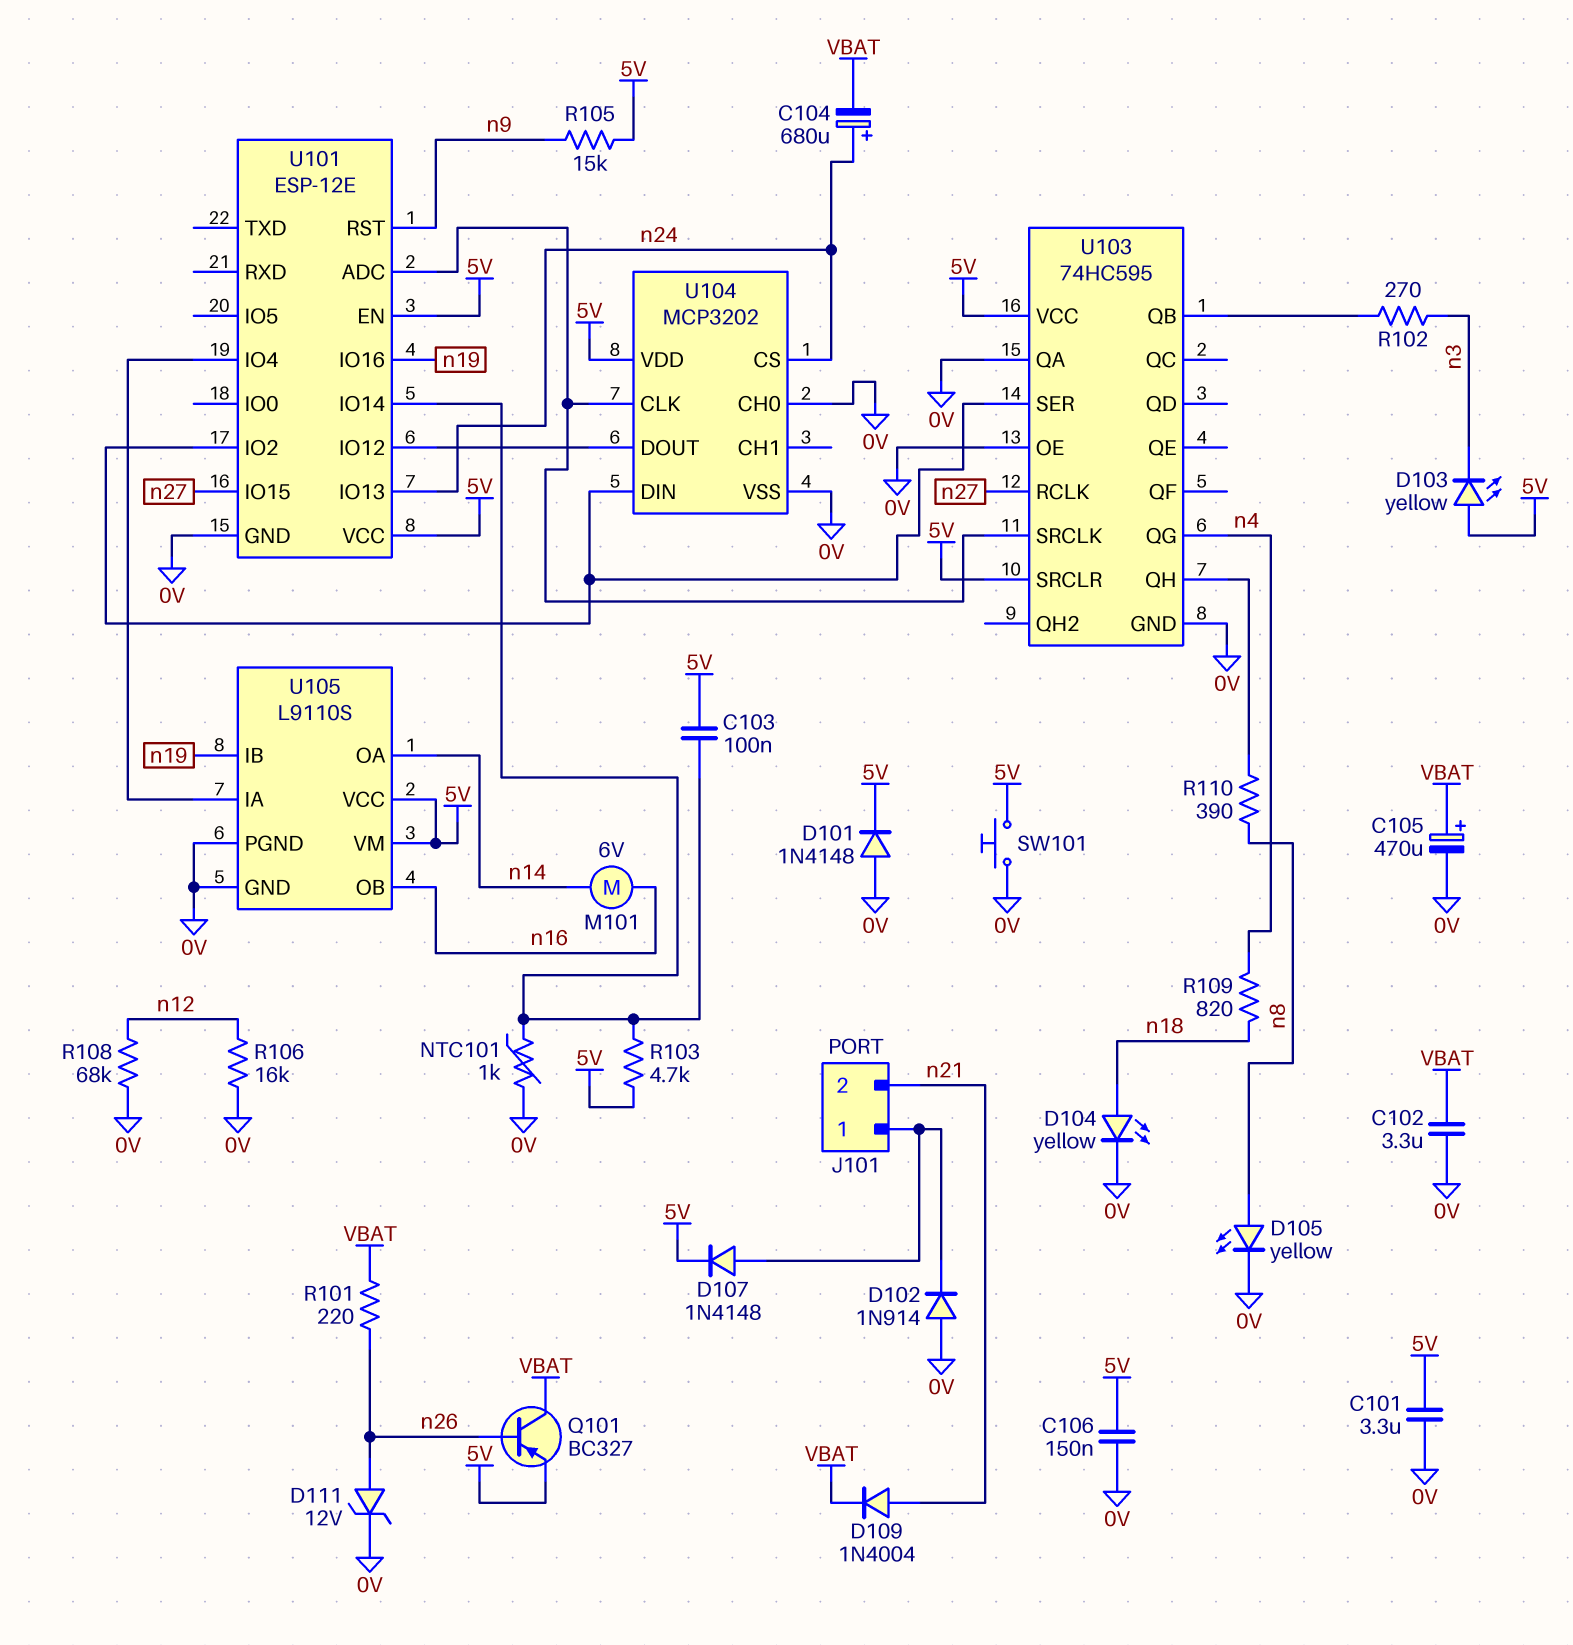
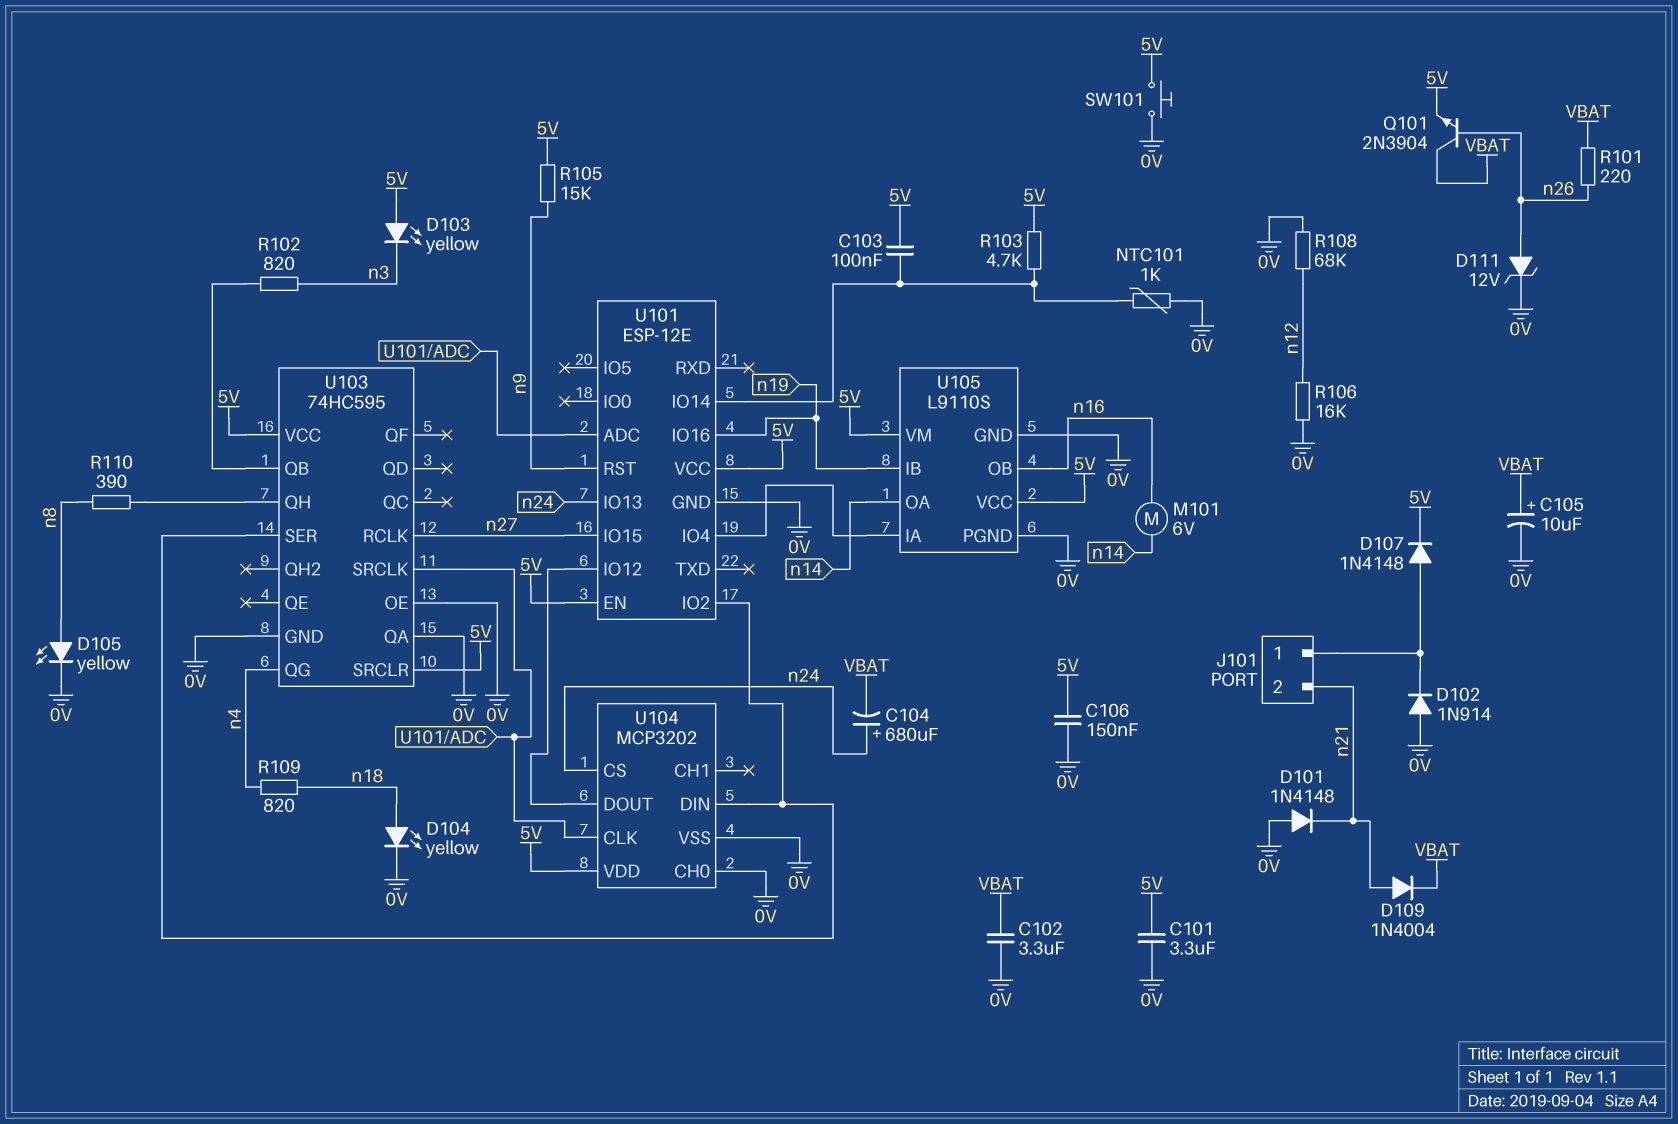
C105: 470uF (plus VBAT, minus 0V) -> 10uF (plus VBAT, minus 0V)
D101: diode 1N4148 (A 0V, K 5V) -> diode 1N4148 (A 0V, K n21)
Q101: PNP BC327 (B n26, C VBAT, E 5V) -> NPN 2N3904 (B n26, C VBAT, E 5V)
R102: 270 (U103/QB, n3) -> 820 (U103/QB, n3)

